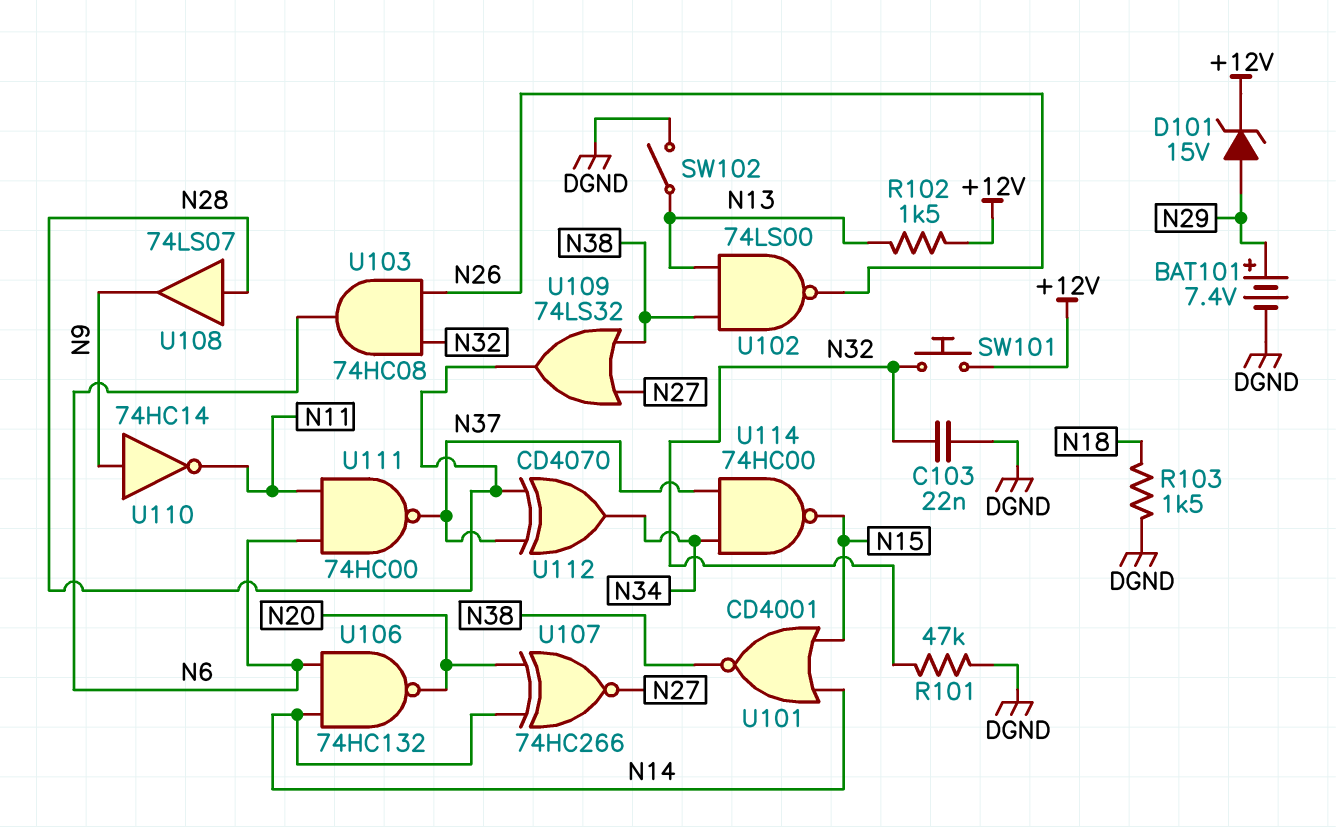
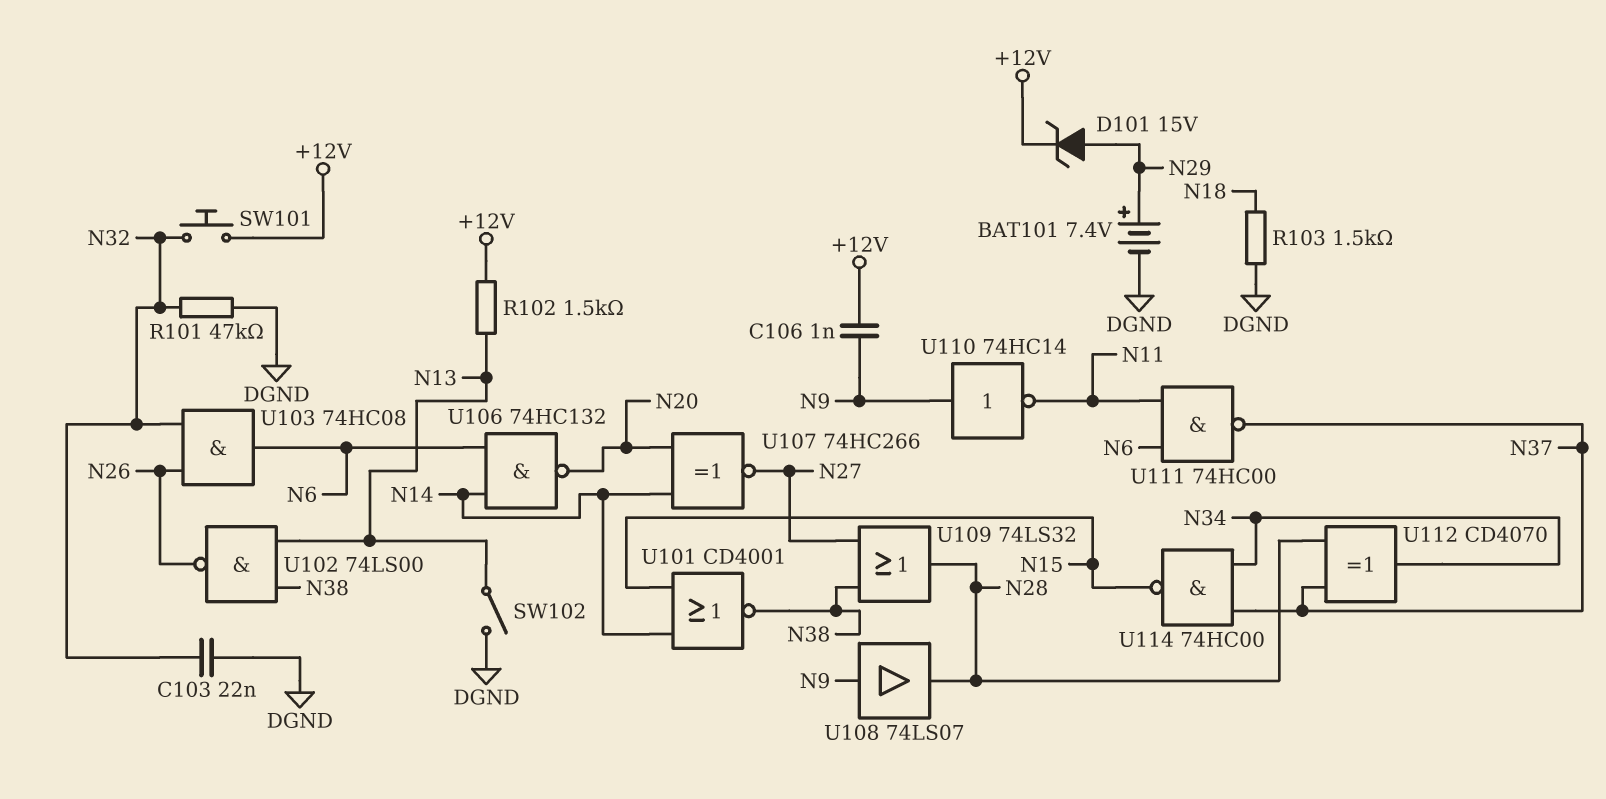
C106: none -> 1nF (+12V, N9)
U108: buffer 74LS07 (in N28, out N9) -> buffer 74LS07 (in N9, out N28)

